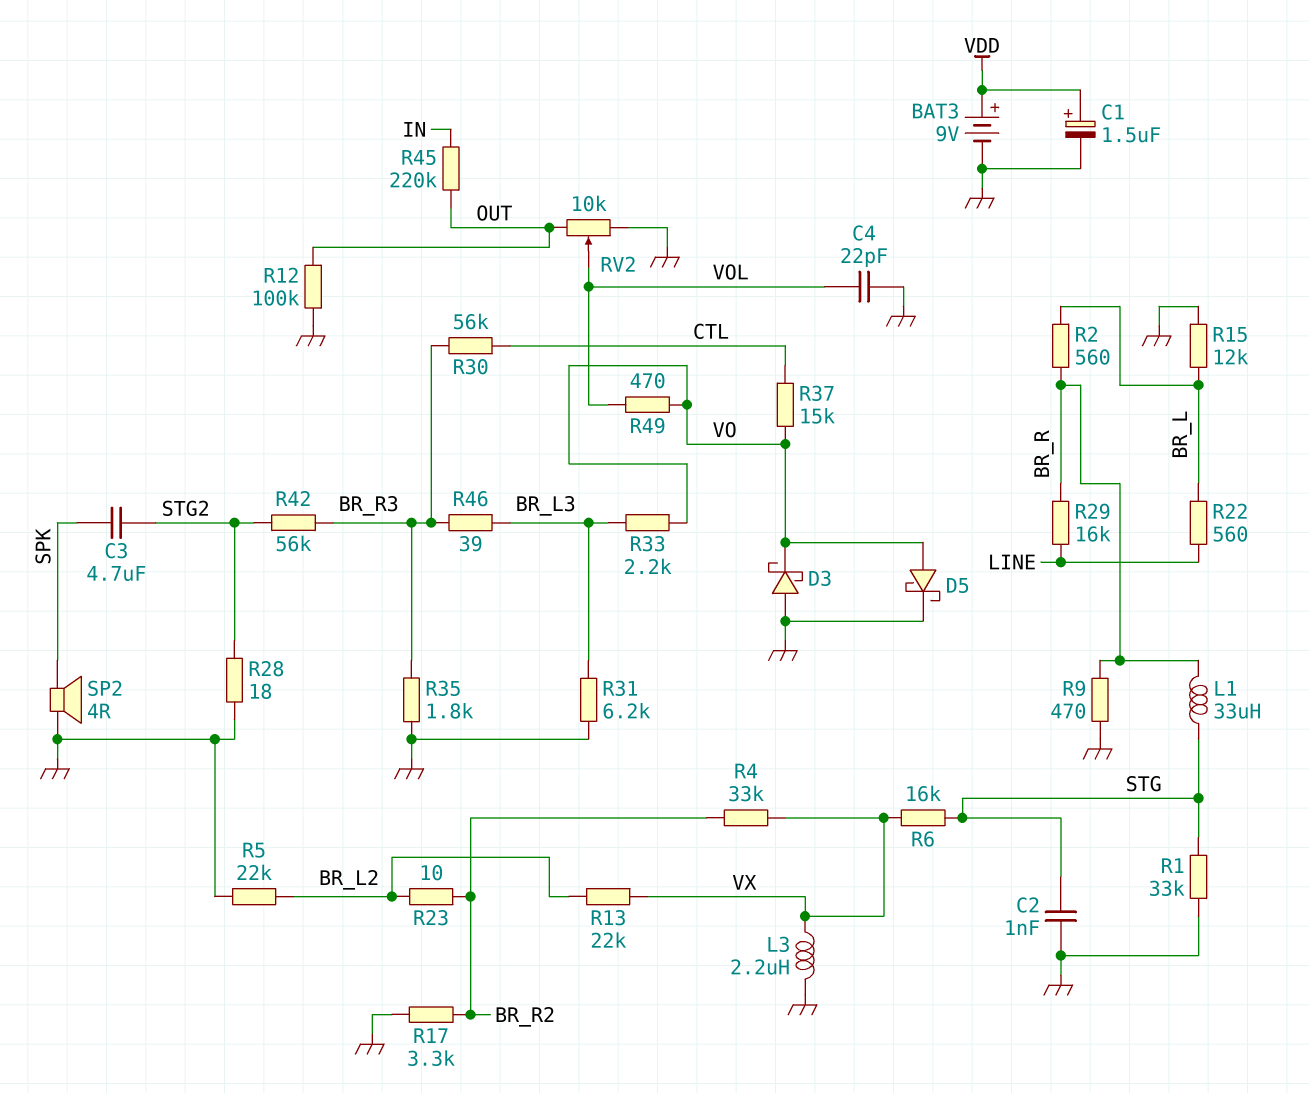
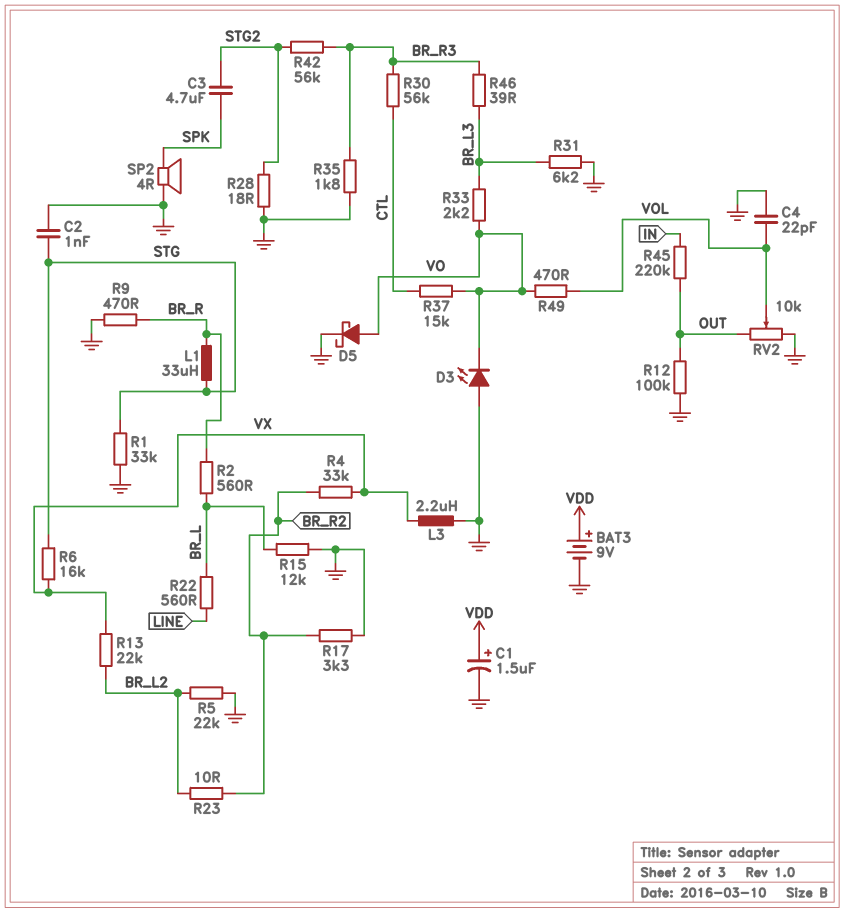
D3: schottky (A GND, K VO) -> LED (A GND, K VO)
R29: 16k (BR_R, LINE) -> none

